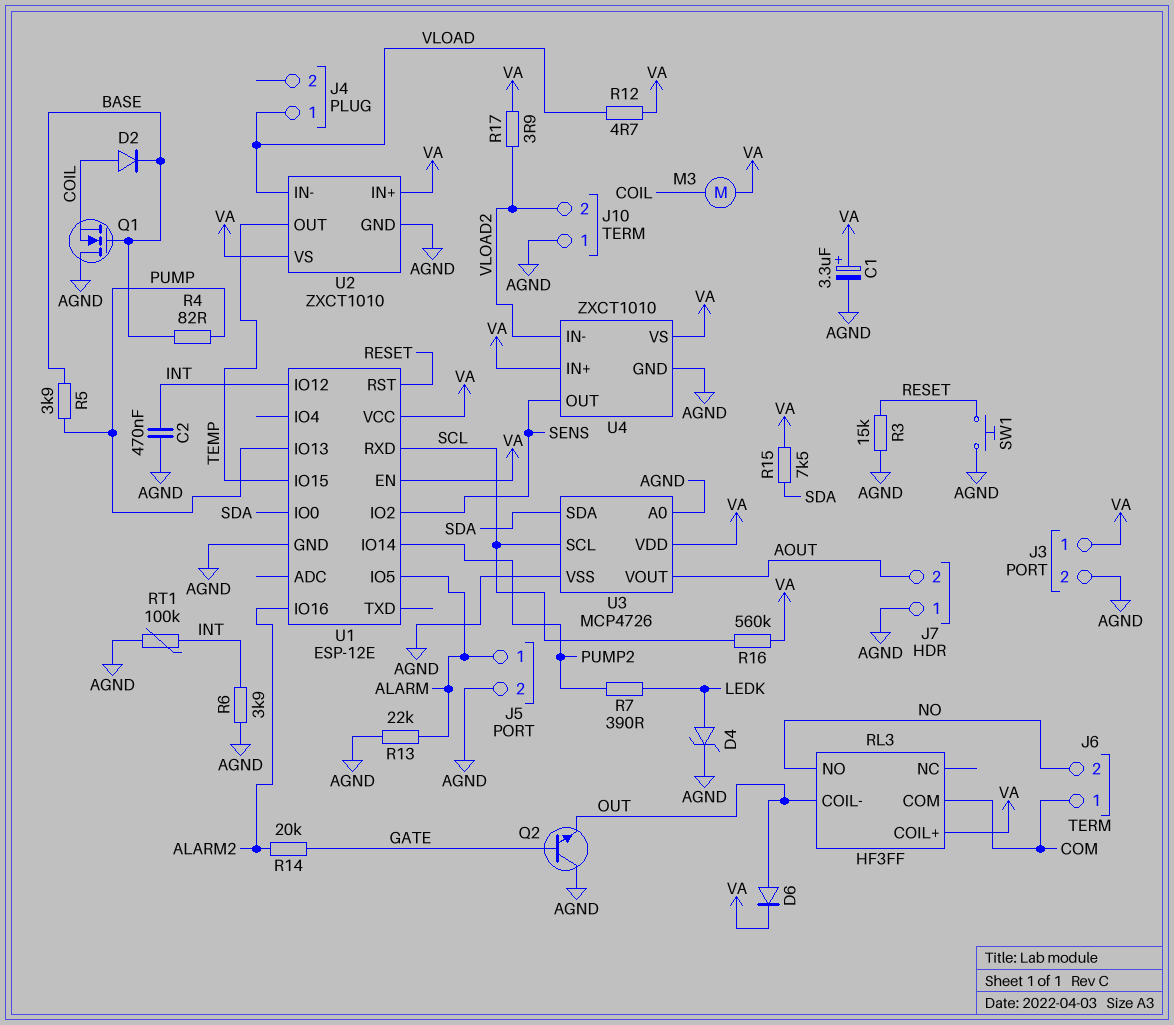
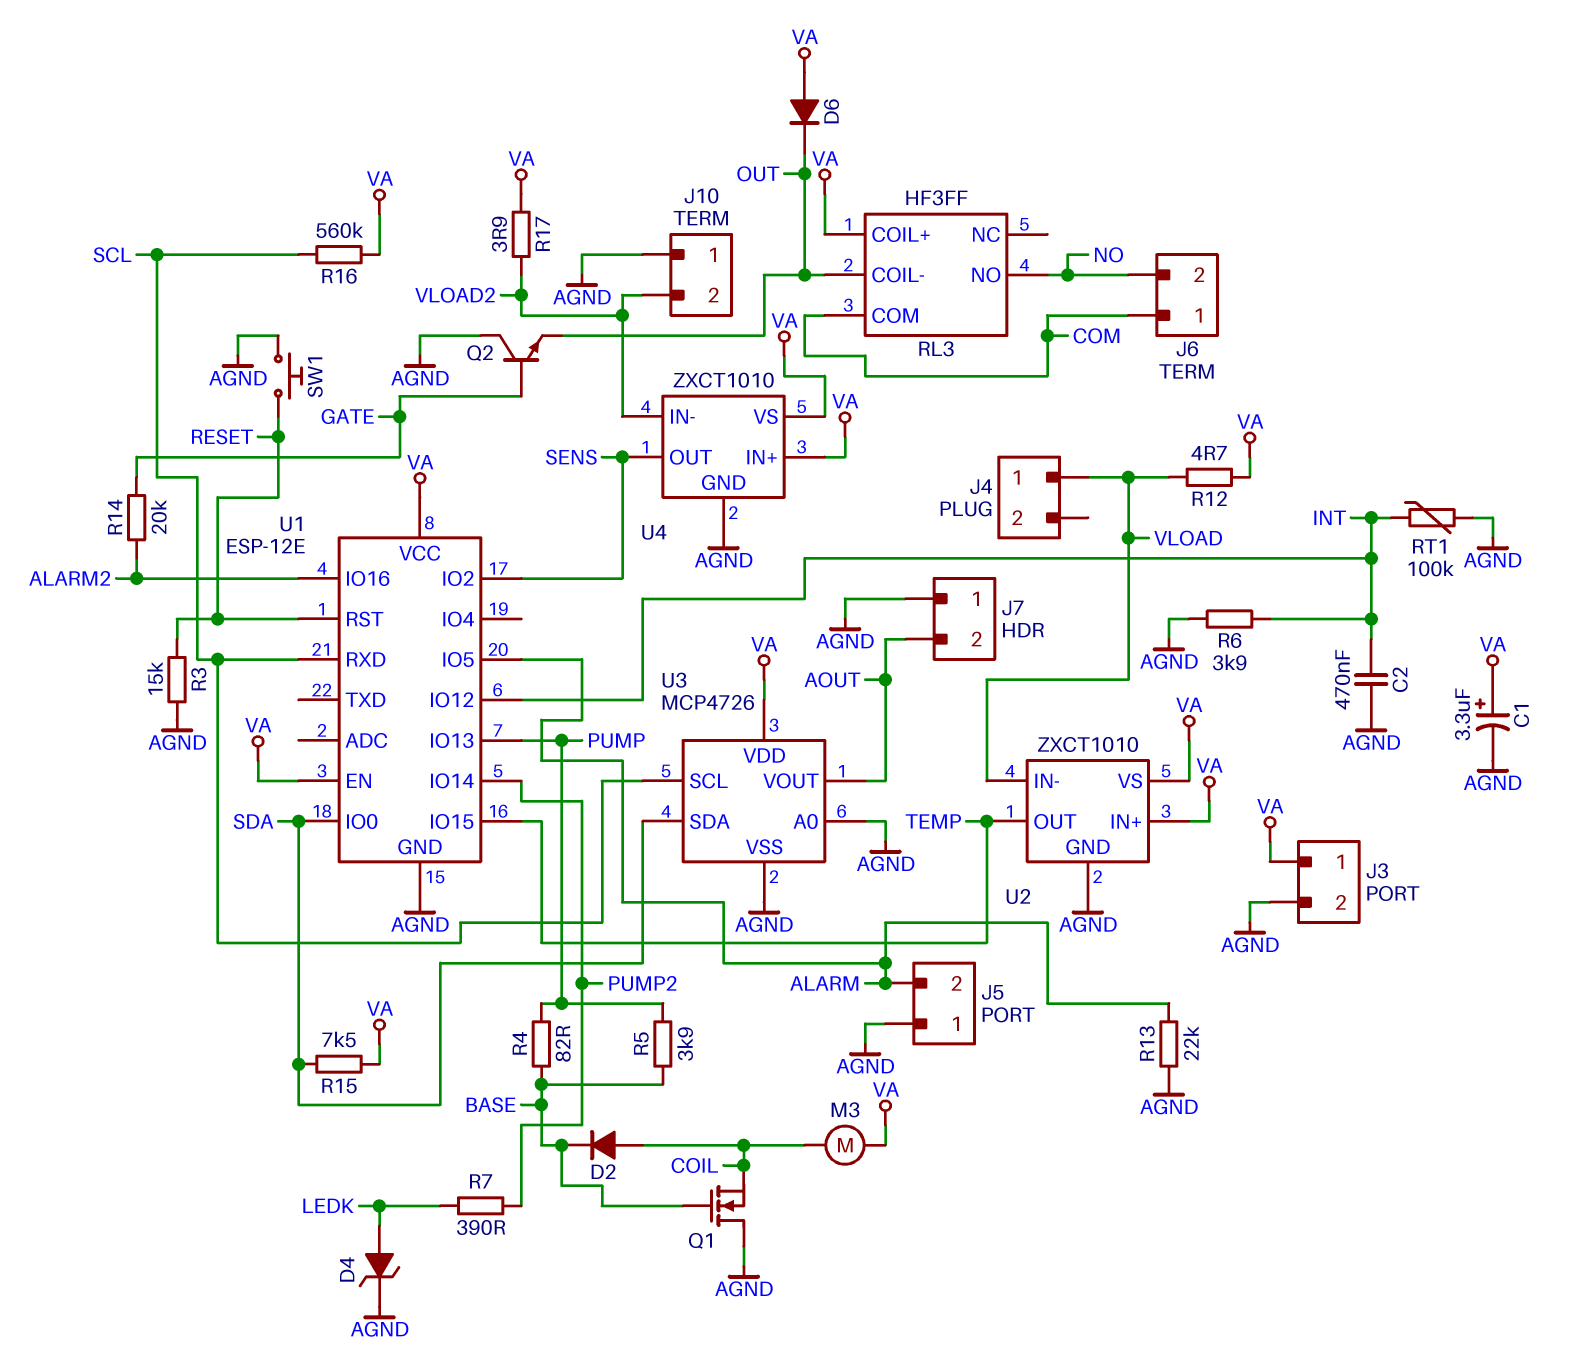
D6: diode (A OUT, K VA) -> diode (A VA, K OUT)
J5 pin 1: ALARM -> AGND
J5 pin 2: AGND -> ALARM

